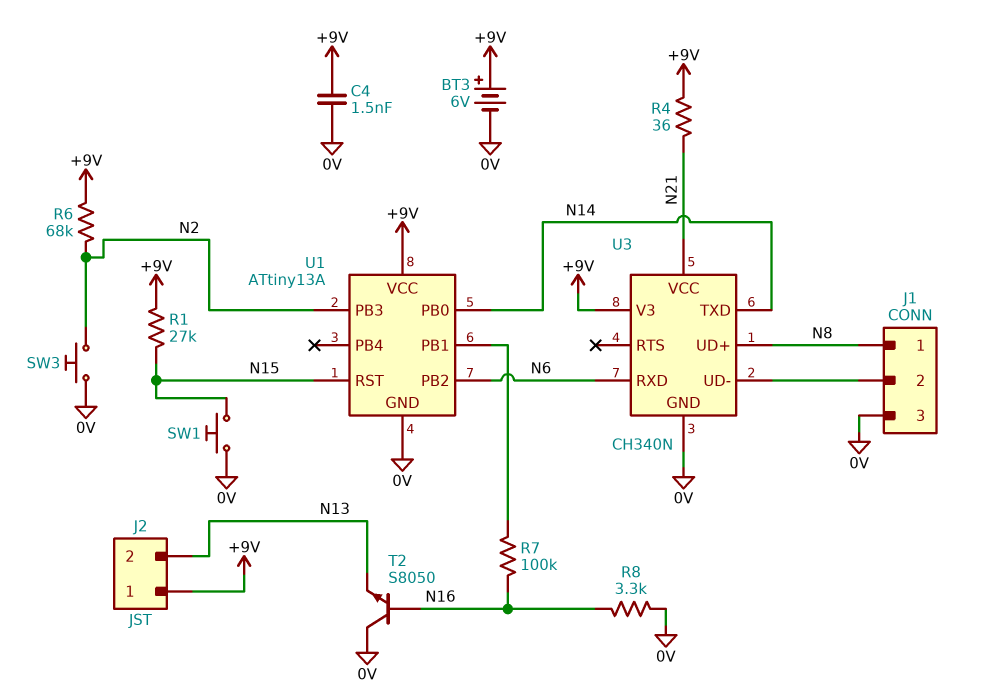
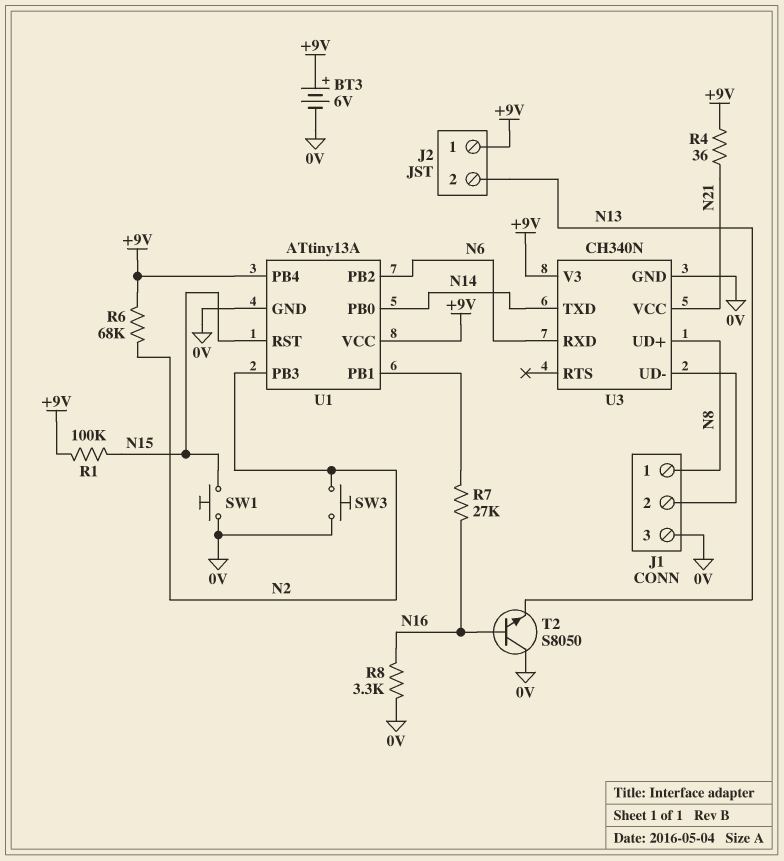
C4: 1.5nF (+9V, 0V) -> none
R1: 27k (+9V, N15) -> 100k (+9V, N15)
R7: 100k (N16, U1/PB1) -> 27k (N16, U1/PB1)
U1 pin PB4: none -> +9V

